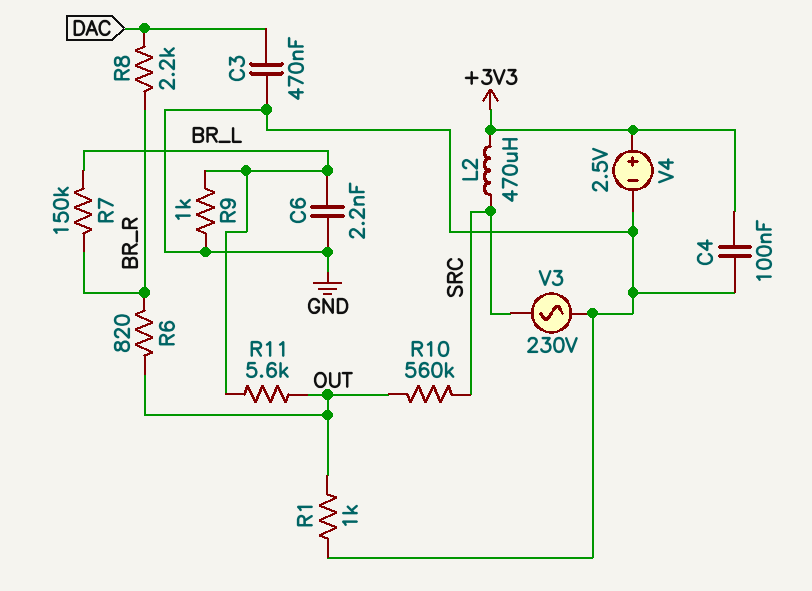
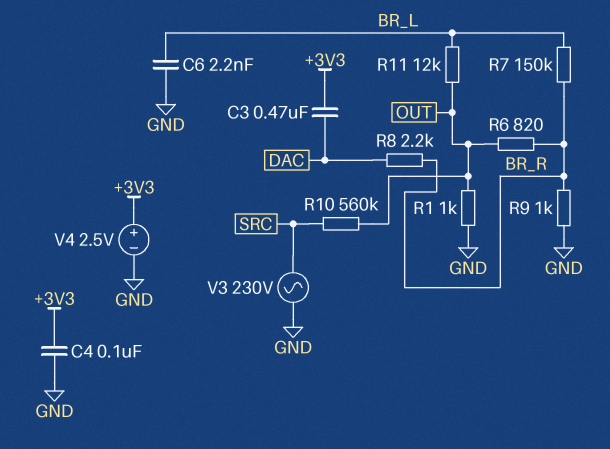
C3: 470nF (DAC, GND) -> 470nF (+3V3, DAC)
L2: 470uH (+3V3, SRC) -> none
R9: 1k (BR_L, GND) -> 1k (BR_R, GND)
R11: 5.6k (BR_L, OUT) -> 12k (BR_L, OUT)

